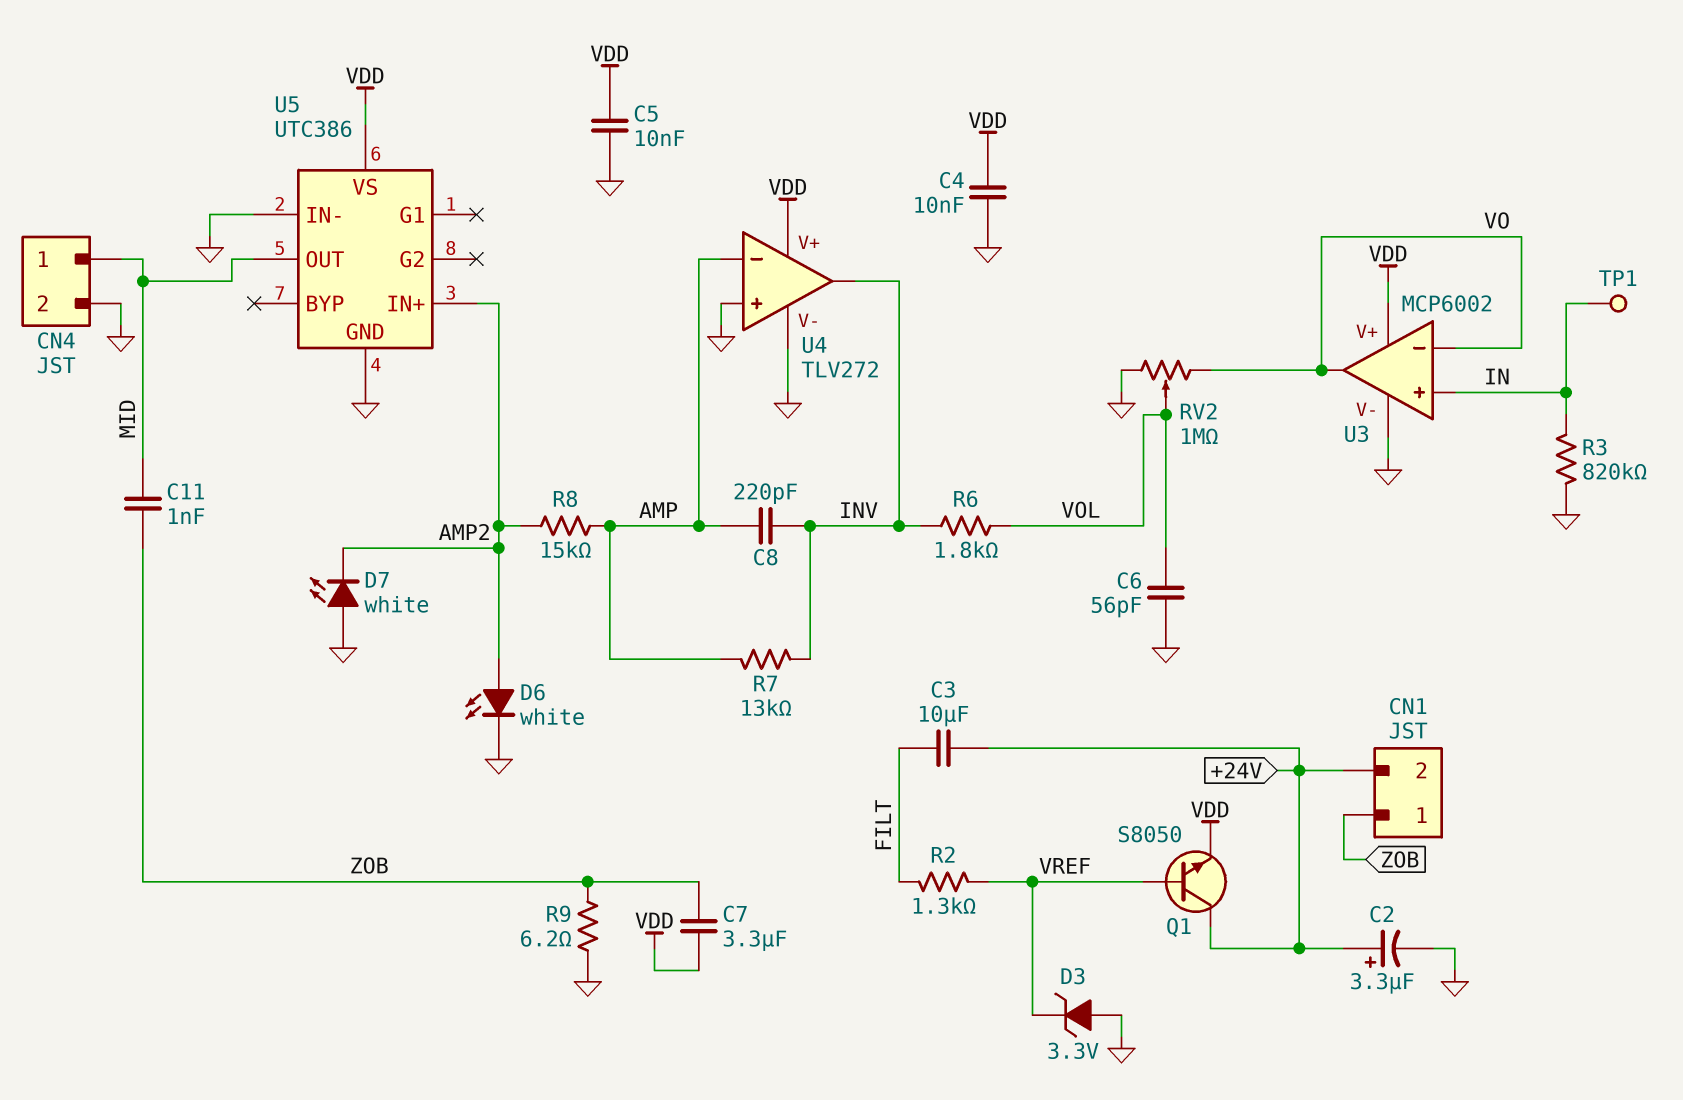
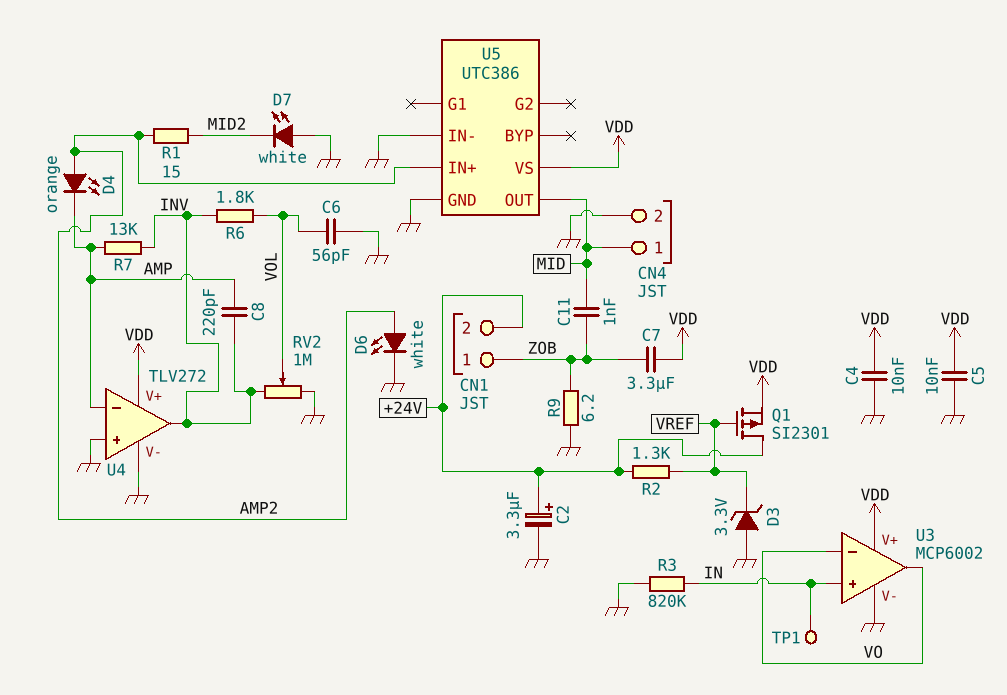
C3: 10uF (+24V, FILT) -> none
D4: none -> LED orange (A AMP2, K AMP)
D7: LED white (A GND, K AMP2) -> LED white (A GND, K MID2)
Q1: NPN S8050 (B VREF, C +24V, E VDD) -> PMOS SI2301 (G VREF, D +24V, S VDD)
R1: none -> 15 (AMP2, MID2)
R2: 1.3k (FILT, VREF) -> 1.3k (+24V, VREF)
R8: 15k (AMP, AMP2) -> none
RV2: 1M (GND, VO, wiper VOL) -> 1M (GND, INV, wiper VOL)

